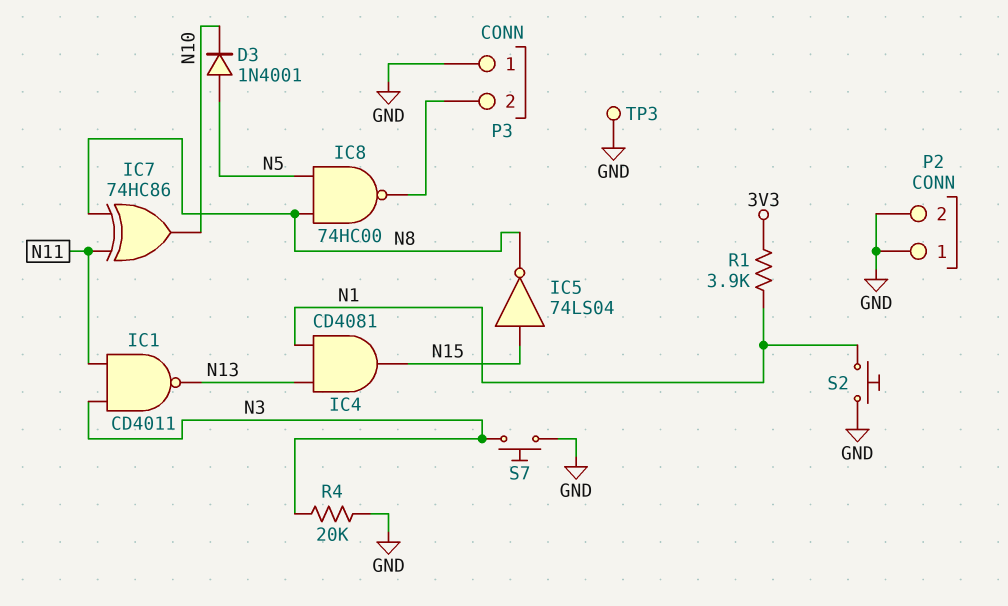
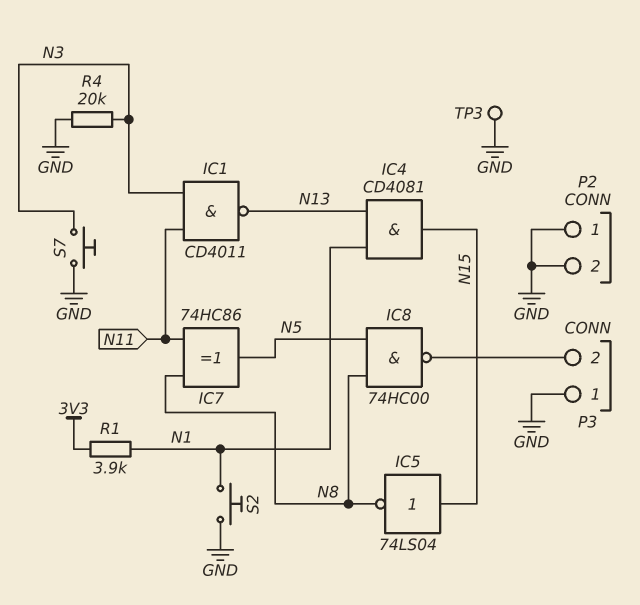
D3: diode 1N4001 (A N5, K N10) -> none
IC7: XOR 74HC86 (in N8, in N11, out N10) -> XOR 74HC86 (in N8, in N11, out N5)

